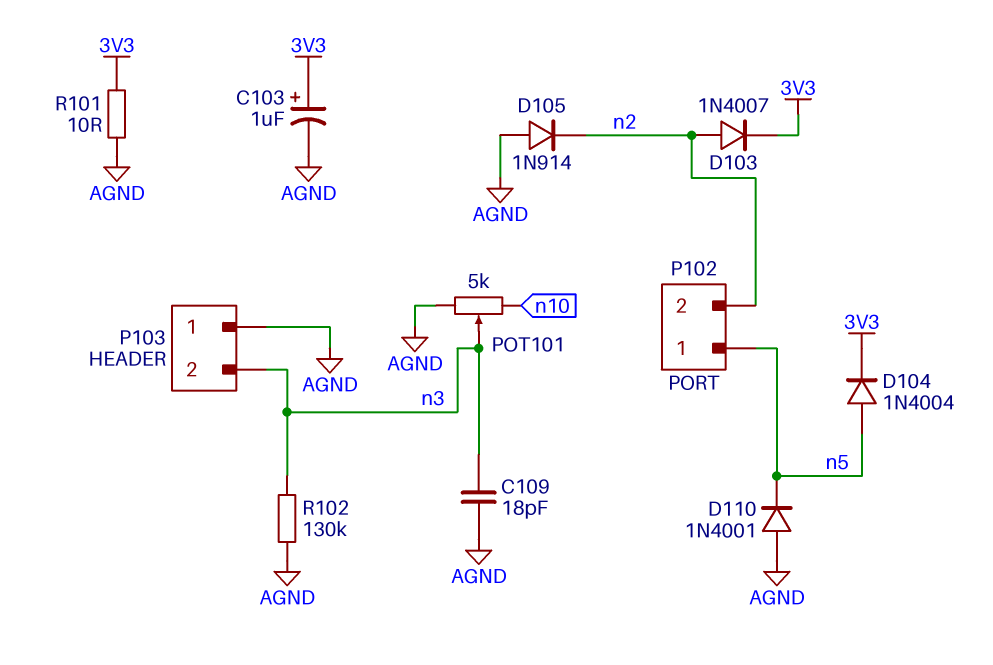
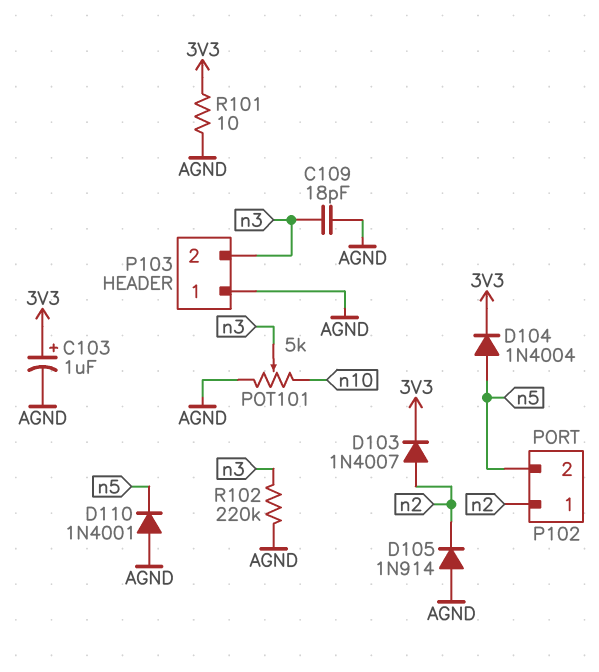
P102 pin 1: n5 -> n2
P102 pin 2: n2 -> n5
R102: 130k (AGND, n3) -> 220k (AGND, n3)

